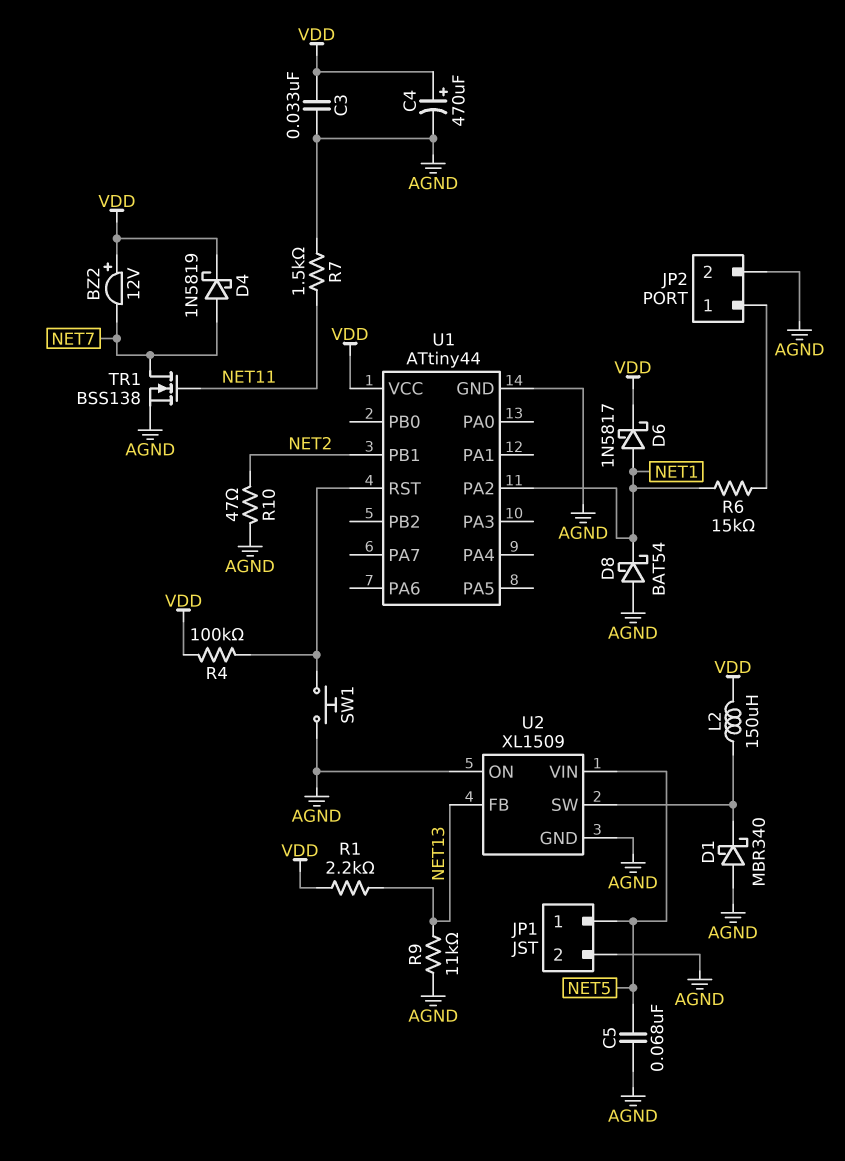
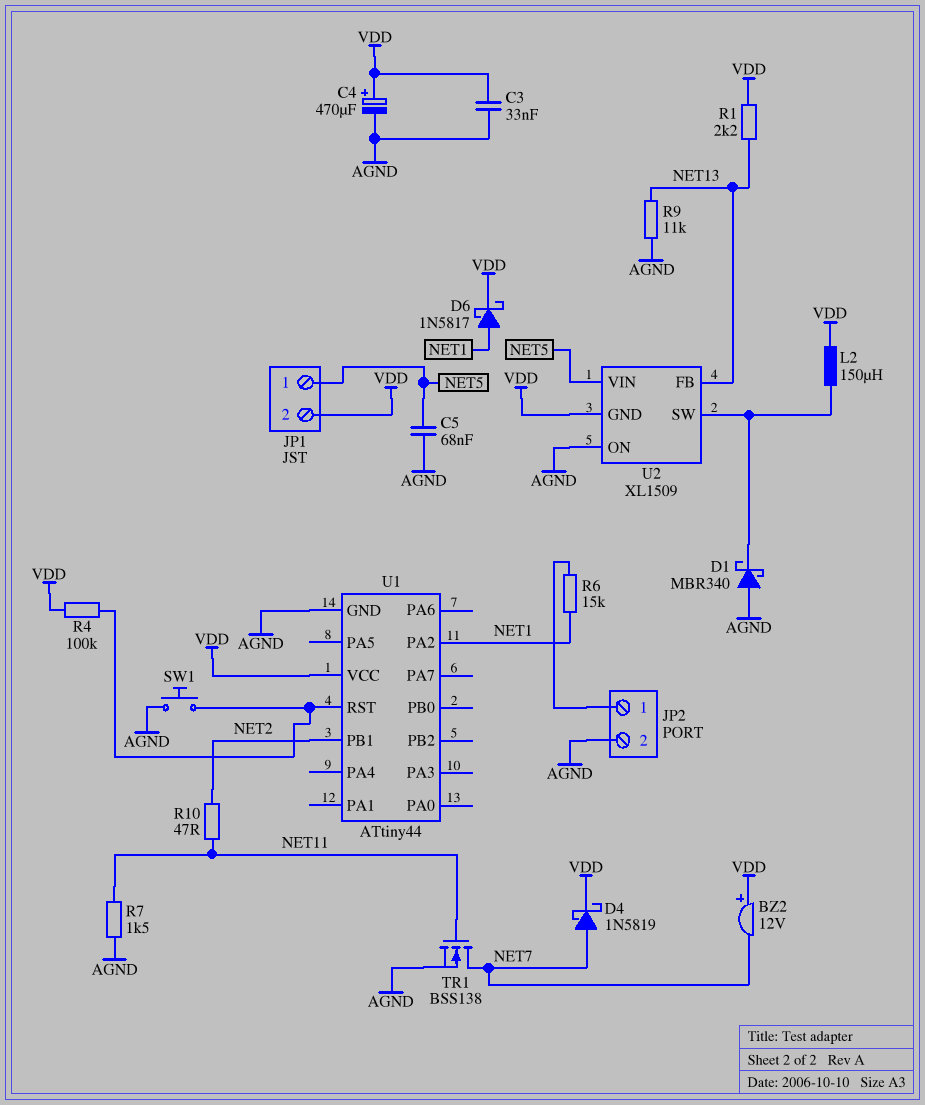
D8: schottky BAT54 (A AGND, K NET1) -> none
JP1 pin 2: AGND -> VDD
R10: 47 (AGND, NET2) -> 47 (NET2, NET11)
U2 pin GND: AGND -> VDD

